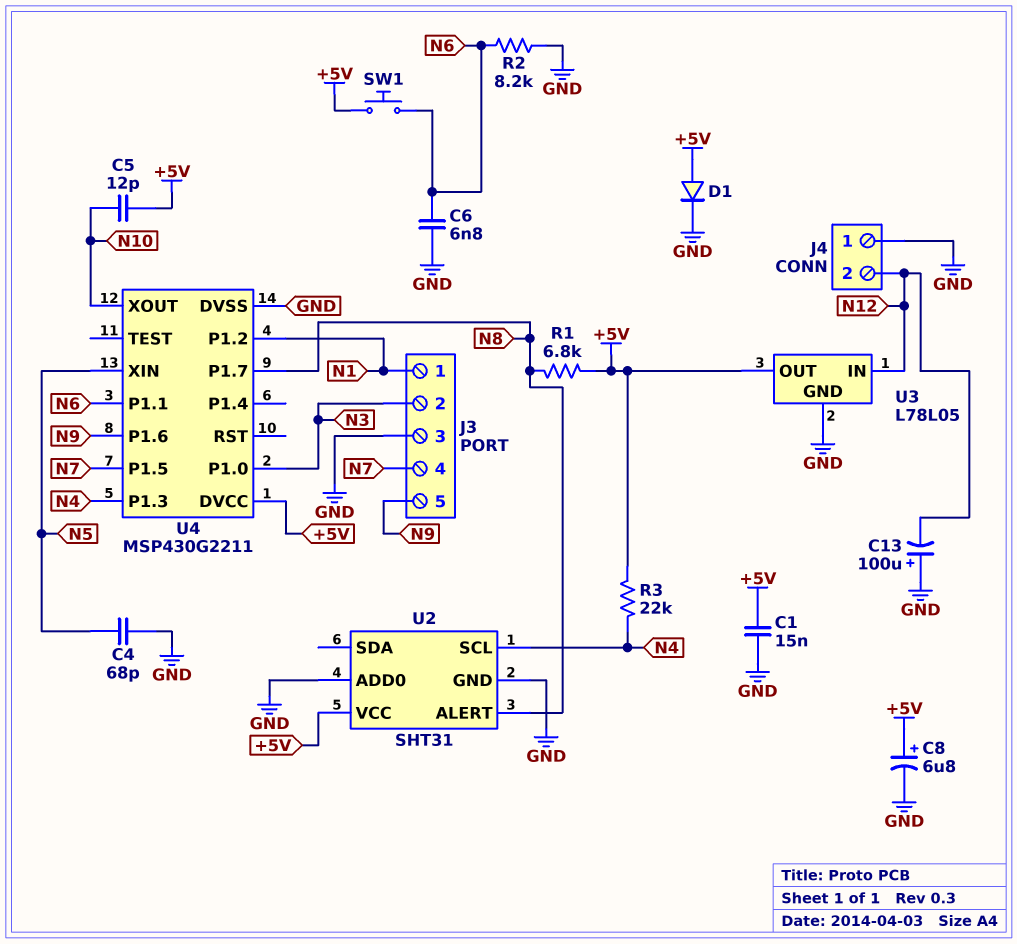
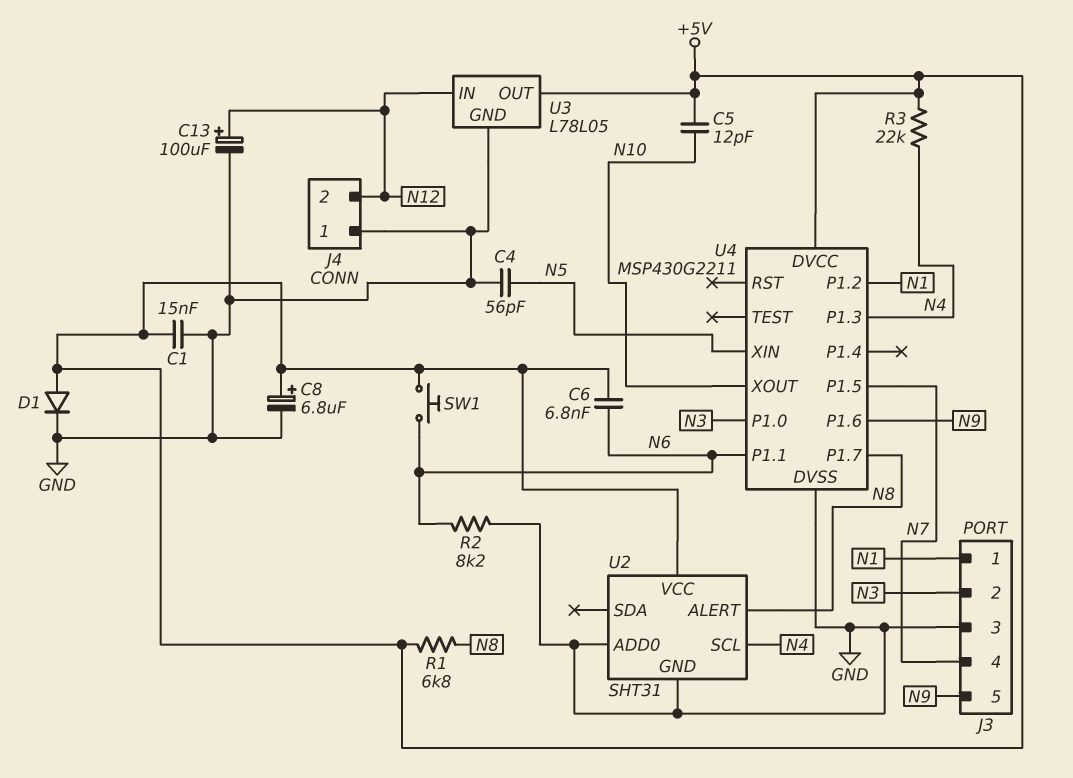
C4: 68pF (GND, N5) -> 56pF (GND, N5)
C6: 6.8nF (GND, N6) -> 6.8nF (+5V, N6)
C13: 100uF (plus GND, minus N12) -> 100uF (plus N12, minus GND)

